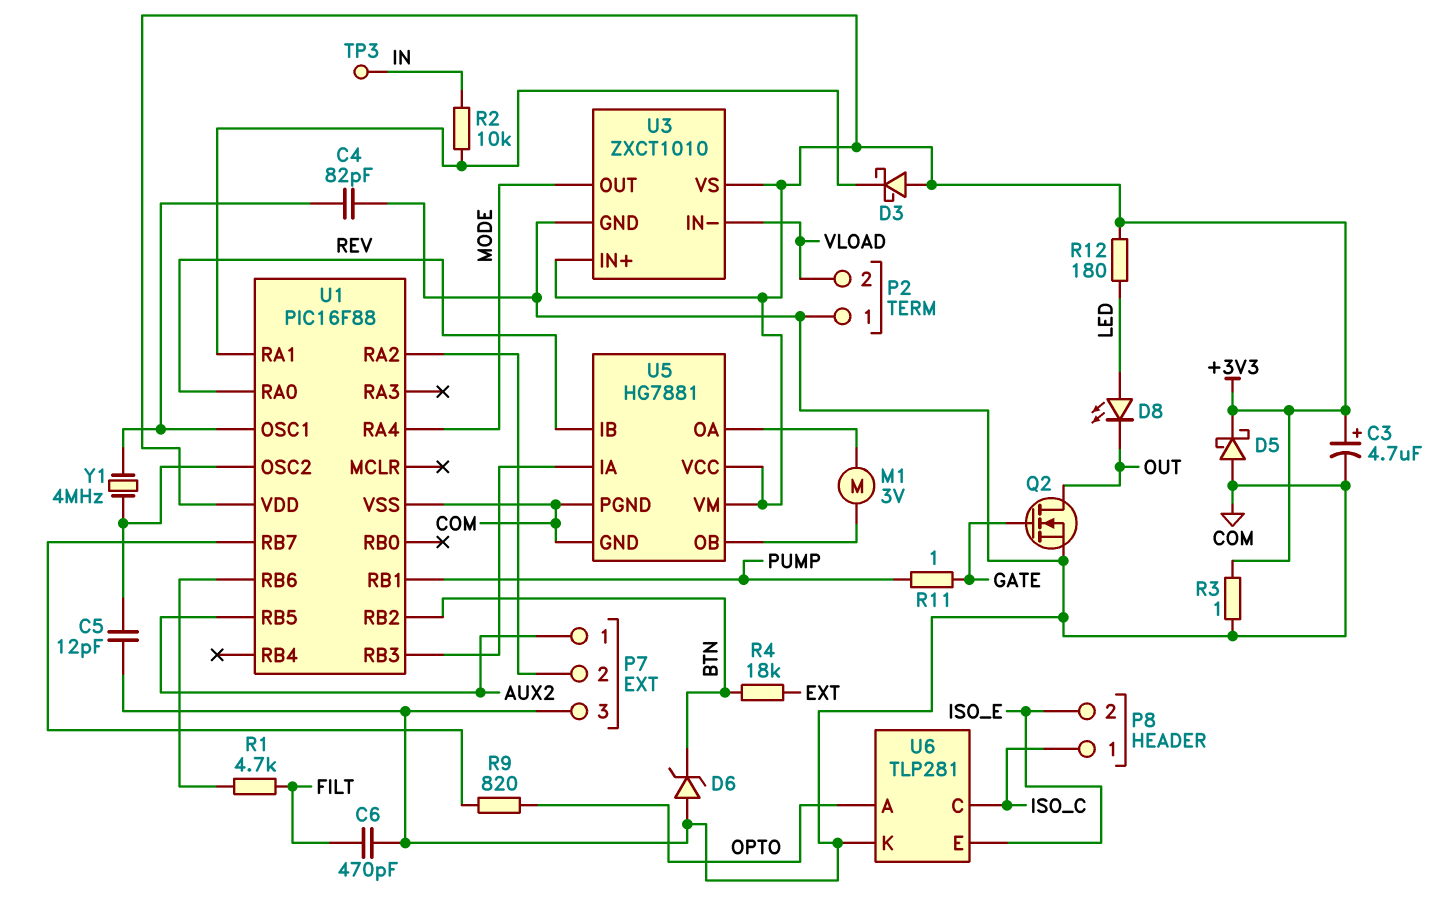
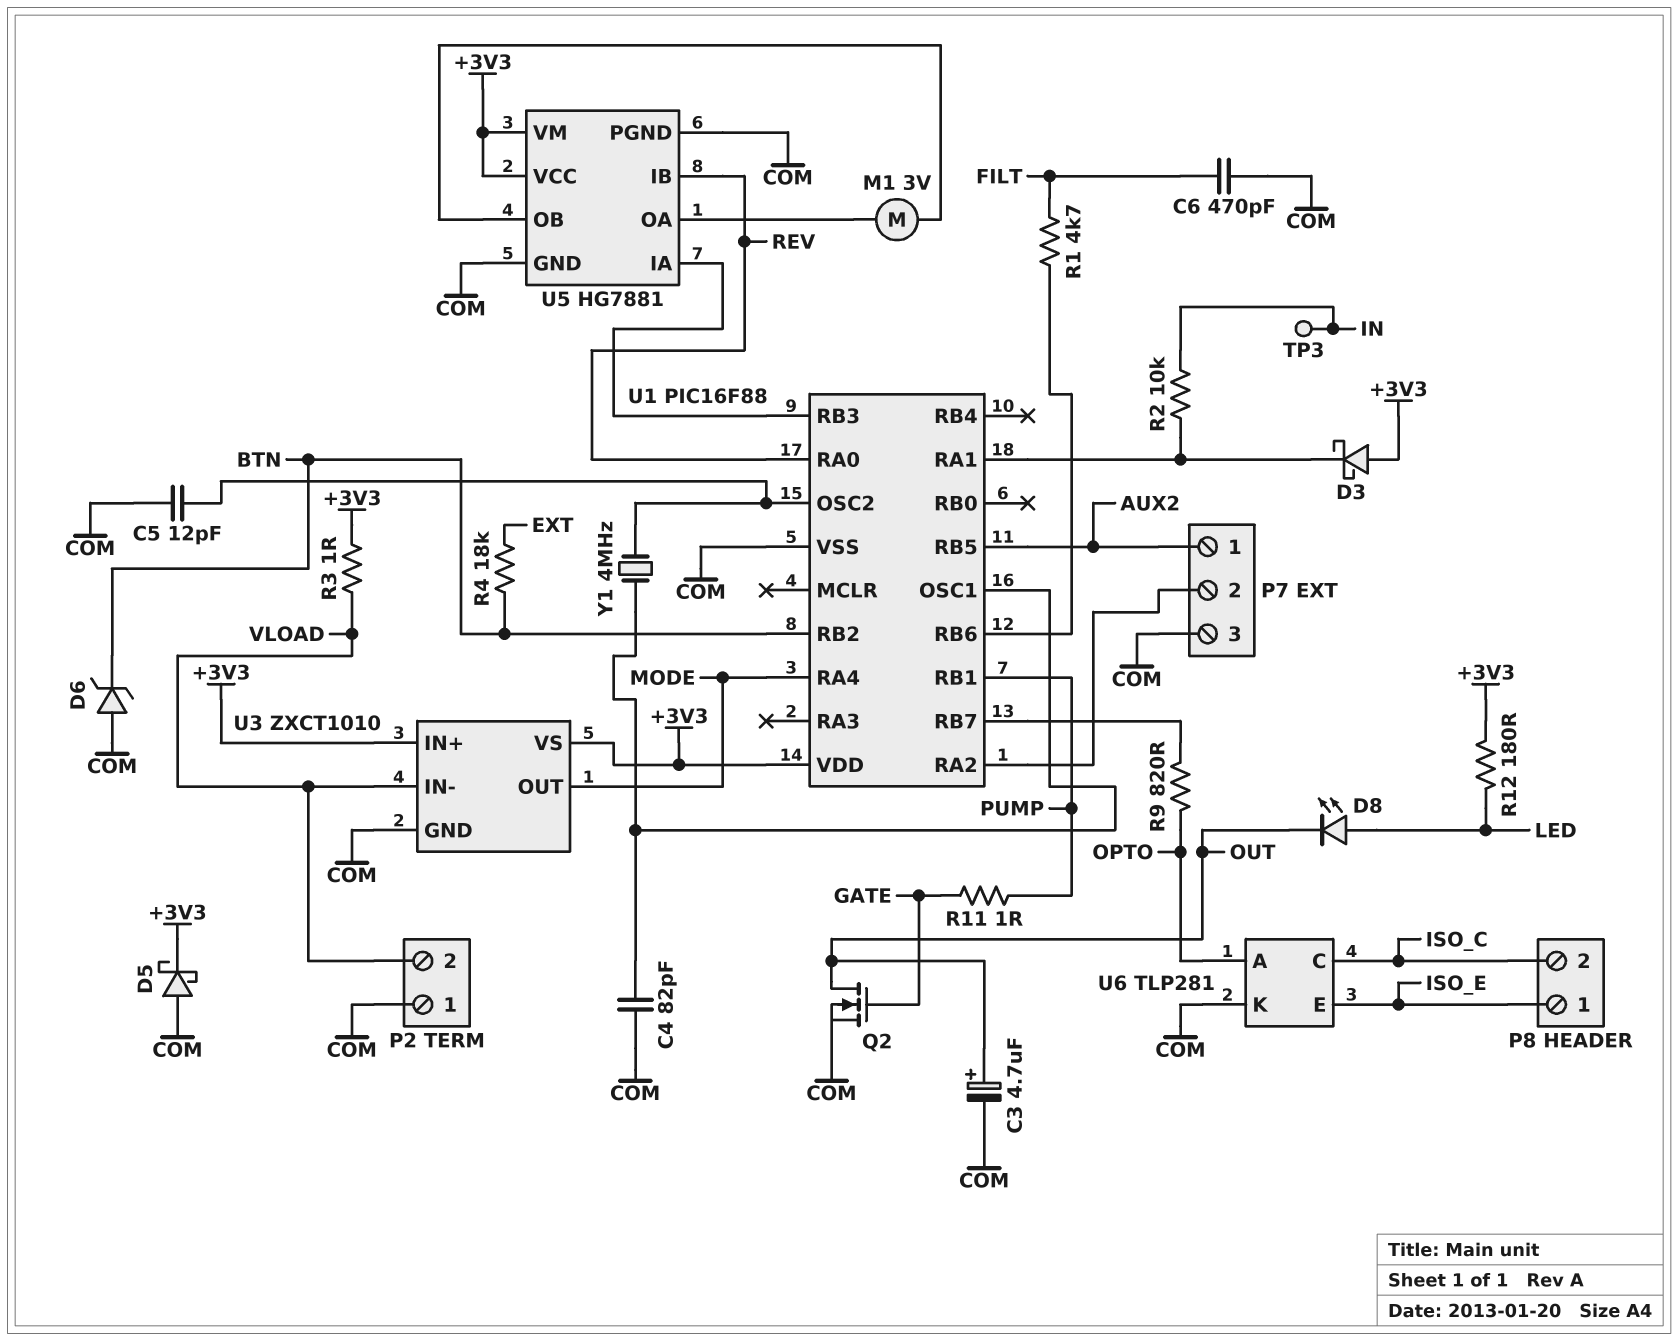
C3: 4.7uF (plus +3V3, minus COM) -> 4.7uF (plus OUT, minus COM)
P8 pin 1: ISO_C -> ISO_E
P8 pin 2: ISO_E -> ISO_C
R3: 1 (+3V3, COM) -> 1 (+3V3, VLOAD)

